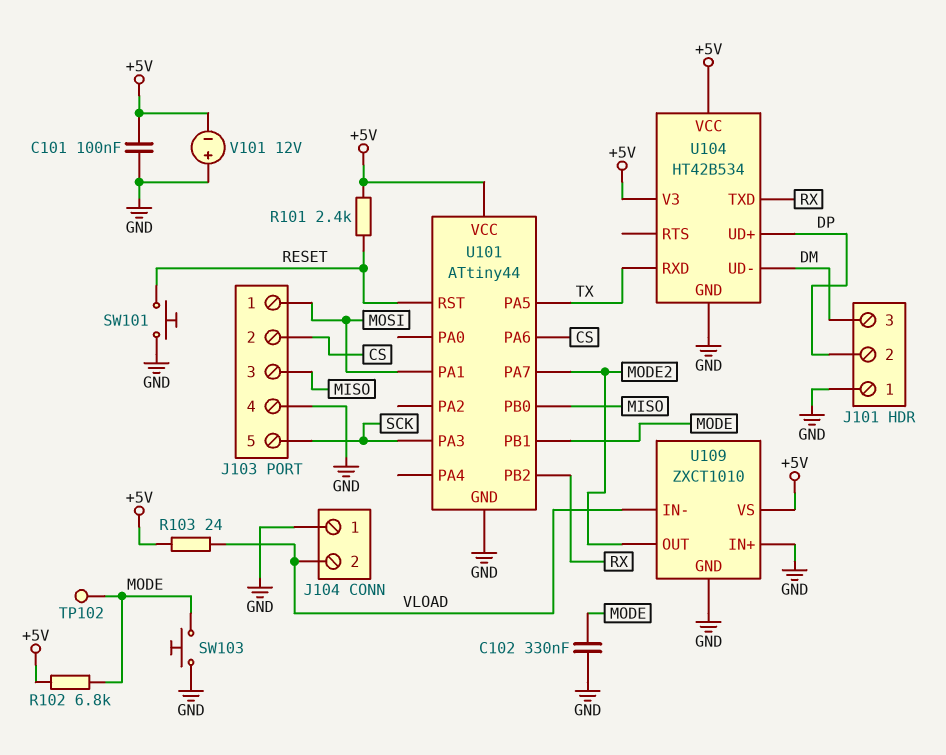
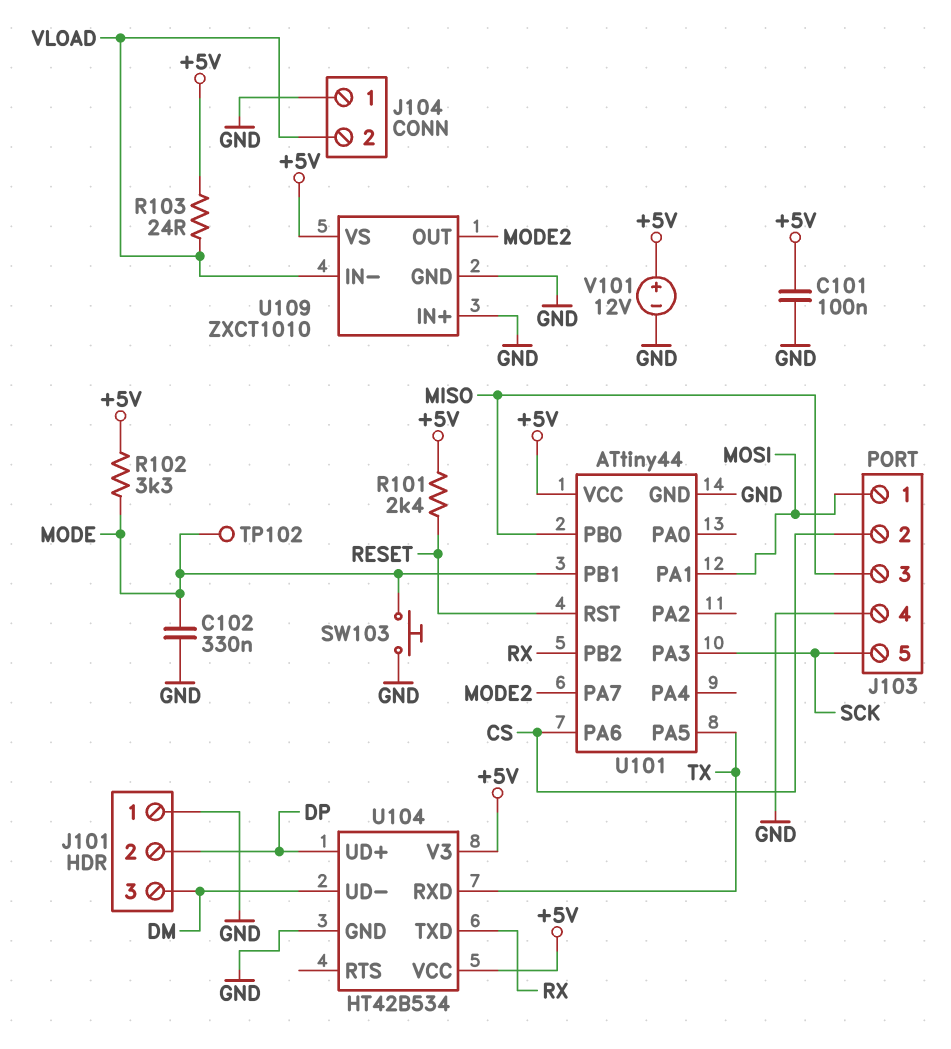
R102: 6.8k (+5V, MODE) -> 3.3k (+5V, MODE)
SW101: button (GND, RESET) -> none
V101: 12V (plus GND, minus +5V) -> 12V (plus +5V, minus GND)

